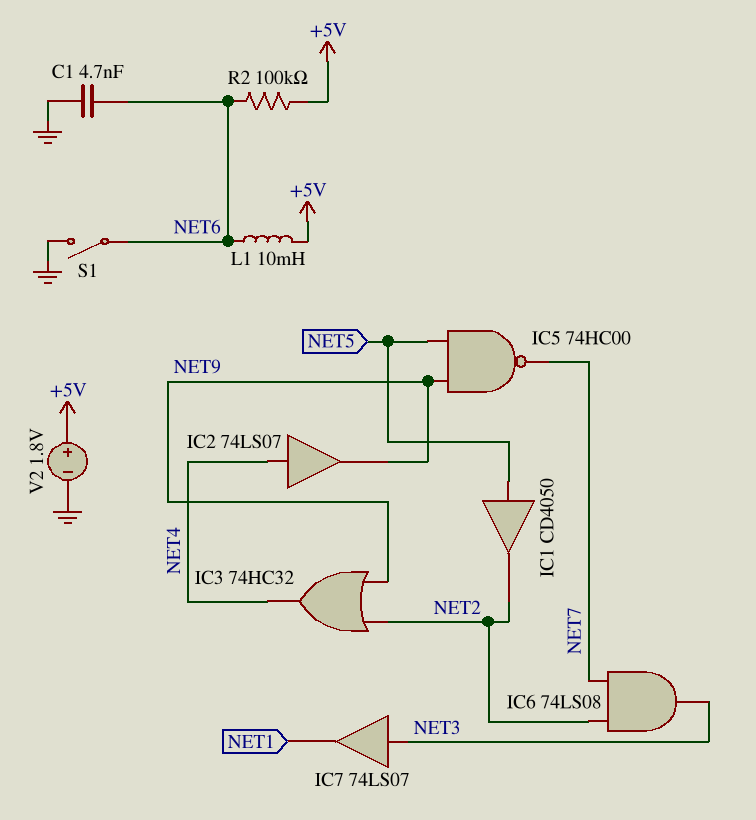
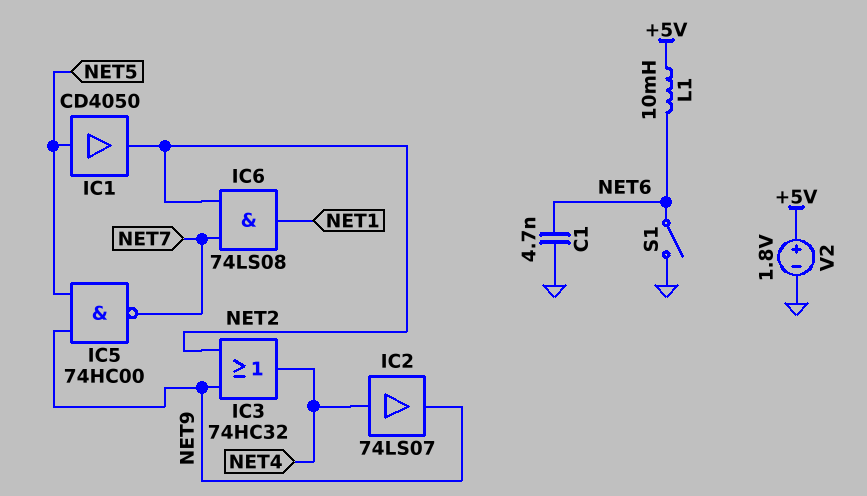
IC6: AND 74LS08 (in NET2, in NET7, out NET3) -> AND 74LS08 (in NET2, in NET7, out NET1)
IC7: buffer 74LS07 (in NET3, out NET1) -> none
R2: 100k (+5V, NET6) -> none

